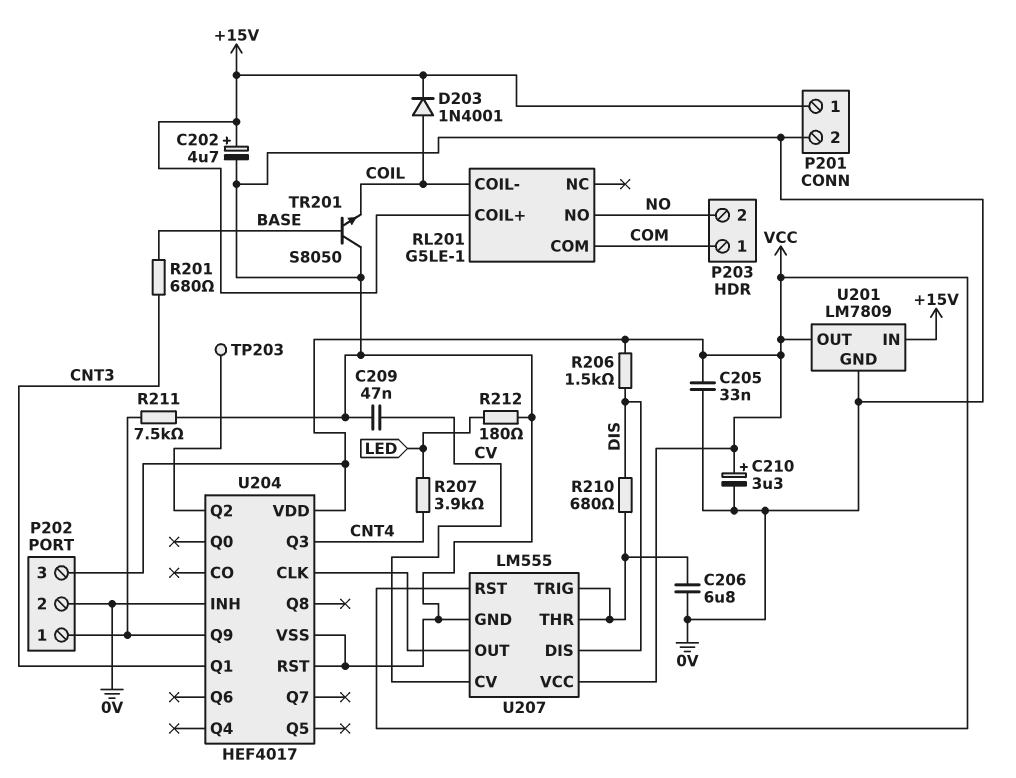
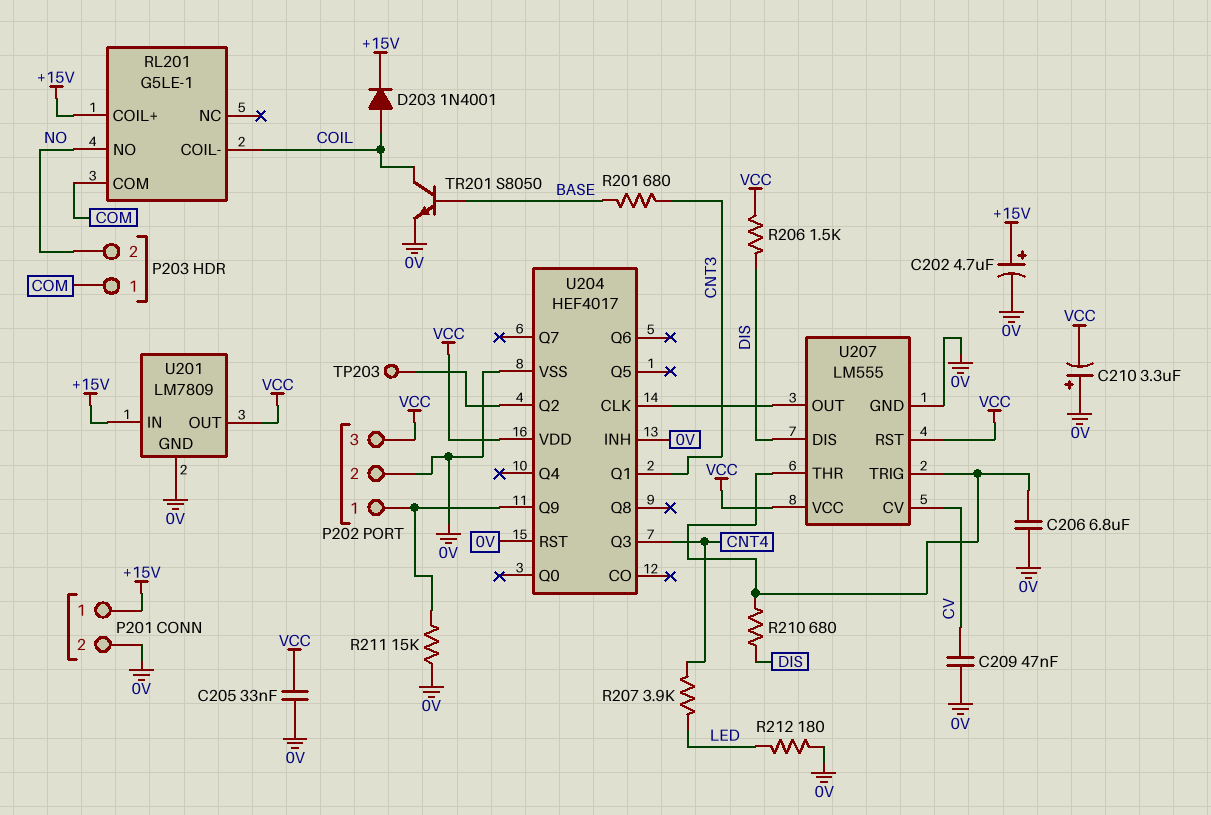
C210: 3.3uF (plus VCC, minus 0V) -> 3.3uF (plus 0V, minus VCC)
R211: 7.5k (0V, P202/1) -> 15k (0V, P202/1)
TR201: NPN S8050 (B BASE, C 0V, E COIL) -> NPN S8050 (B BASE, C COIL, E 0V)

